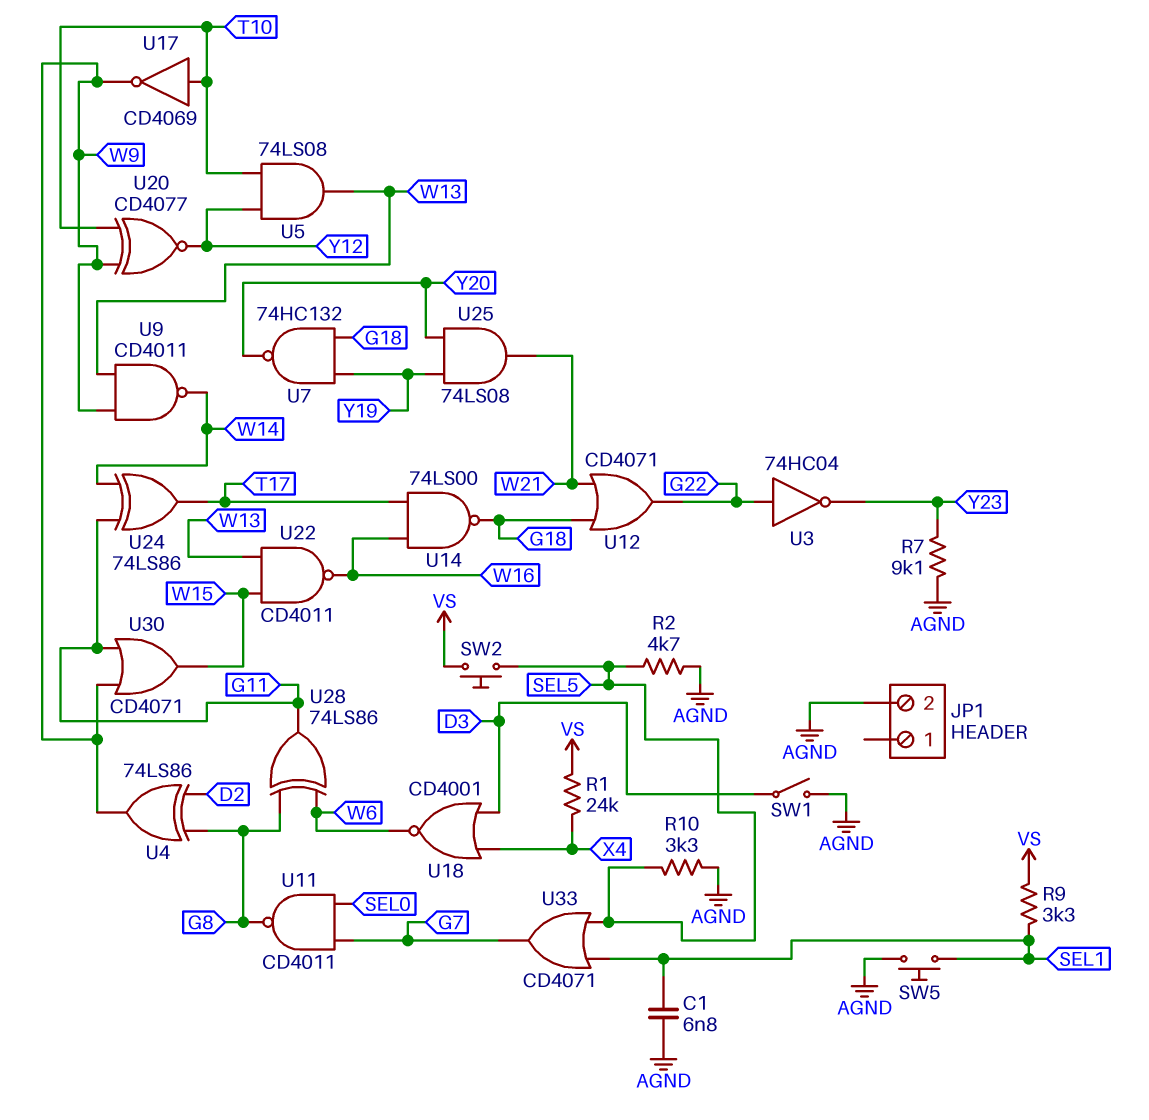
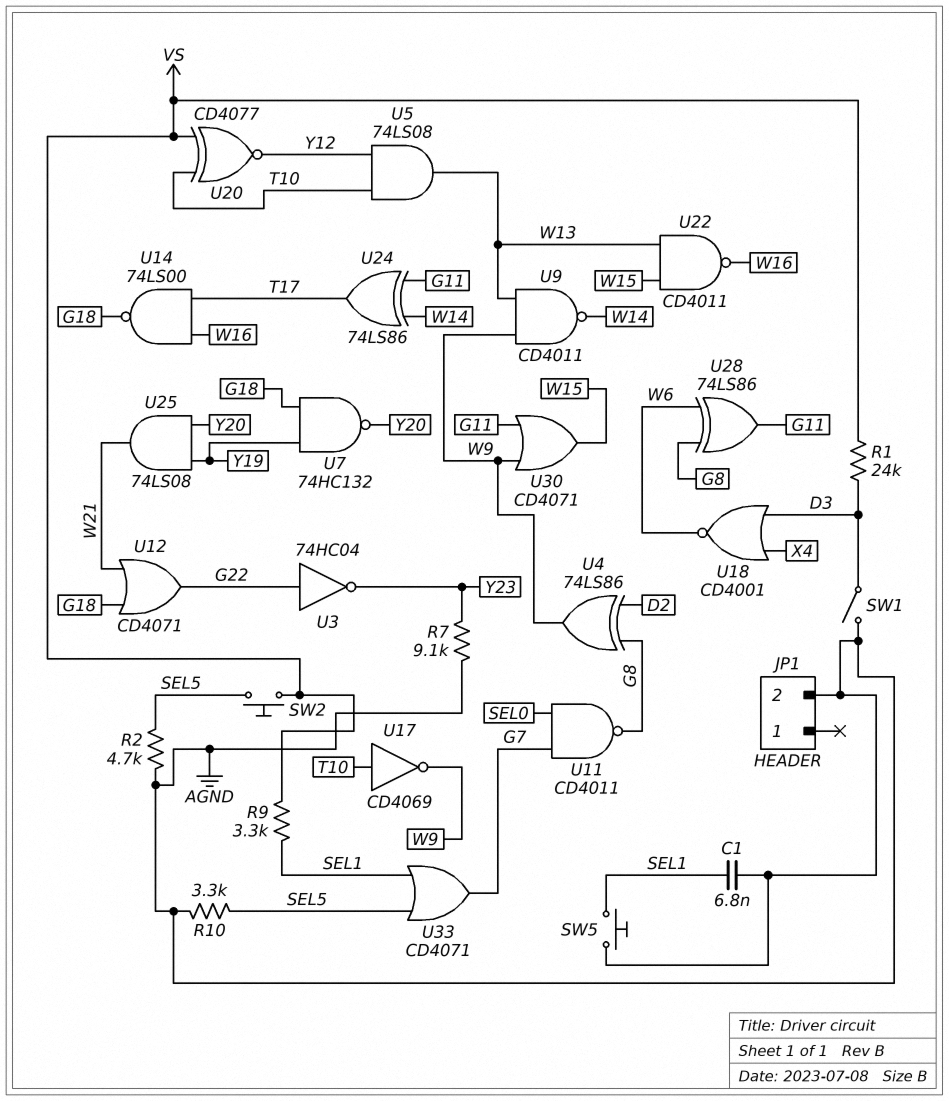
R1: 24k (VS, X4) -> 24k (D3, VS)
U20: XNOR CD4077 (in T10, in W9, out Y12) -> XNOR CD4077 (in T10, in VS, out Y12)

